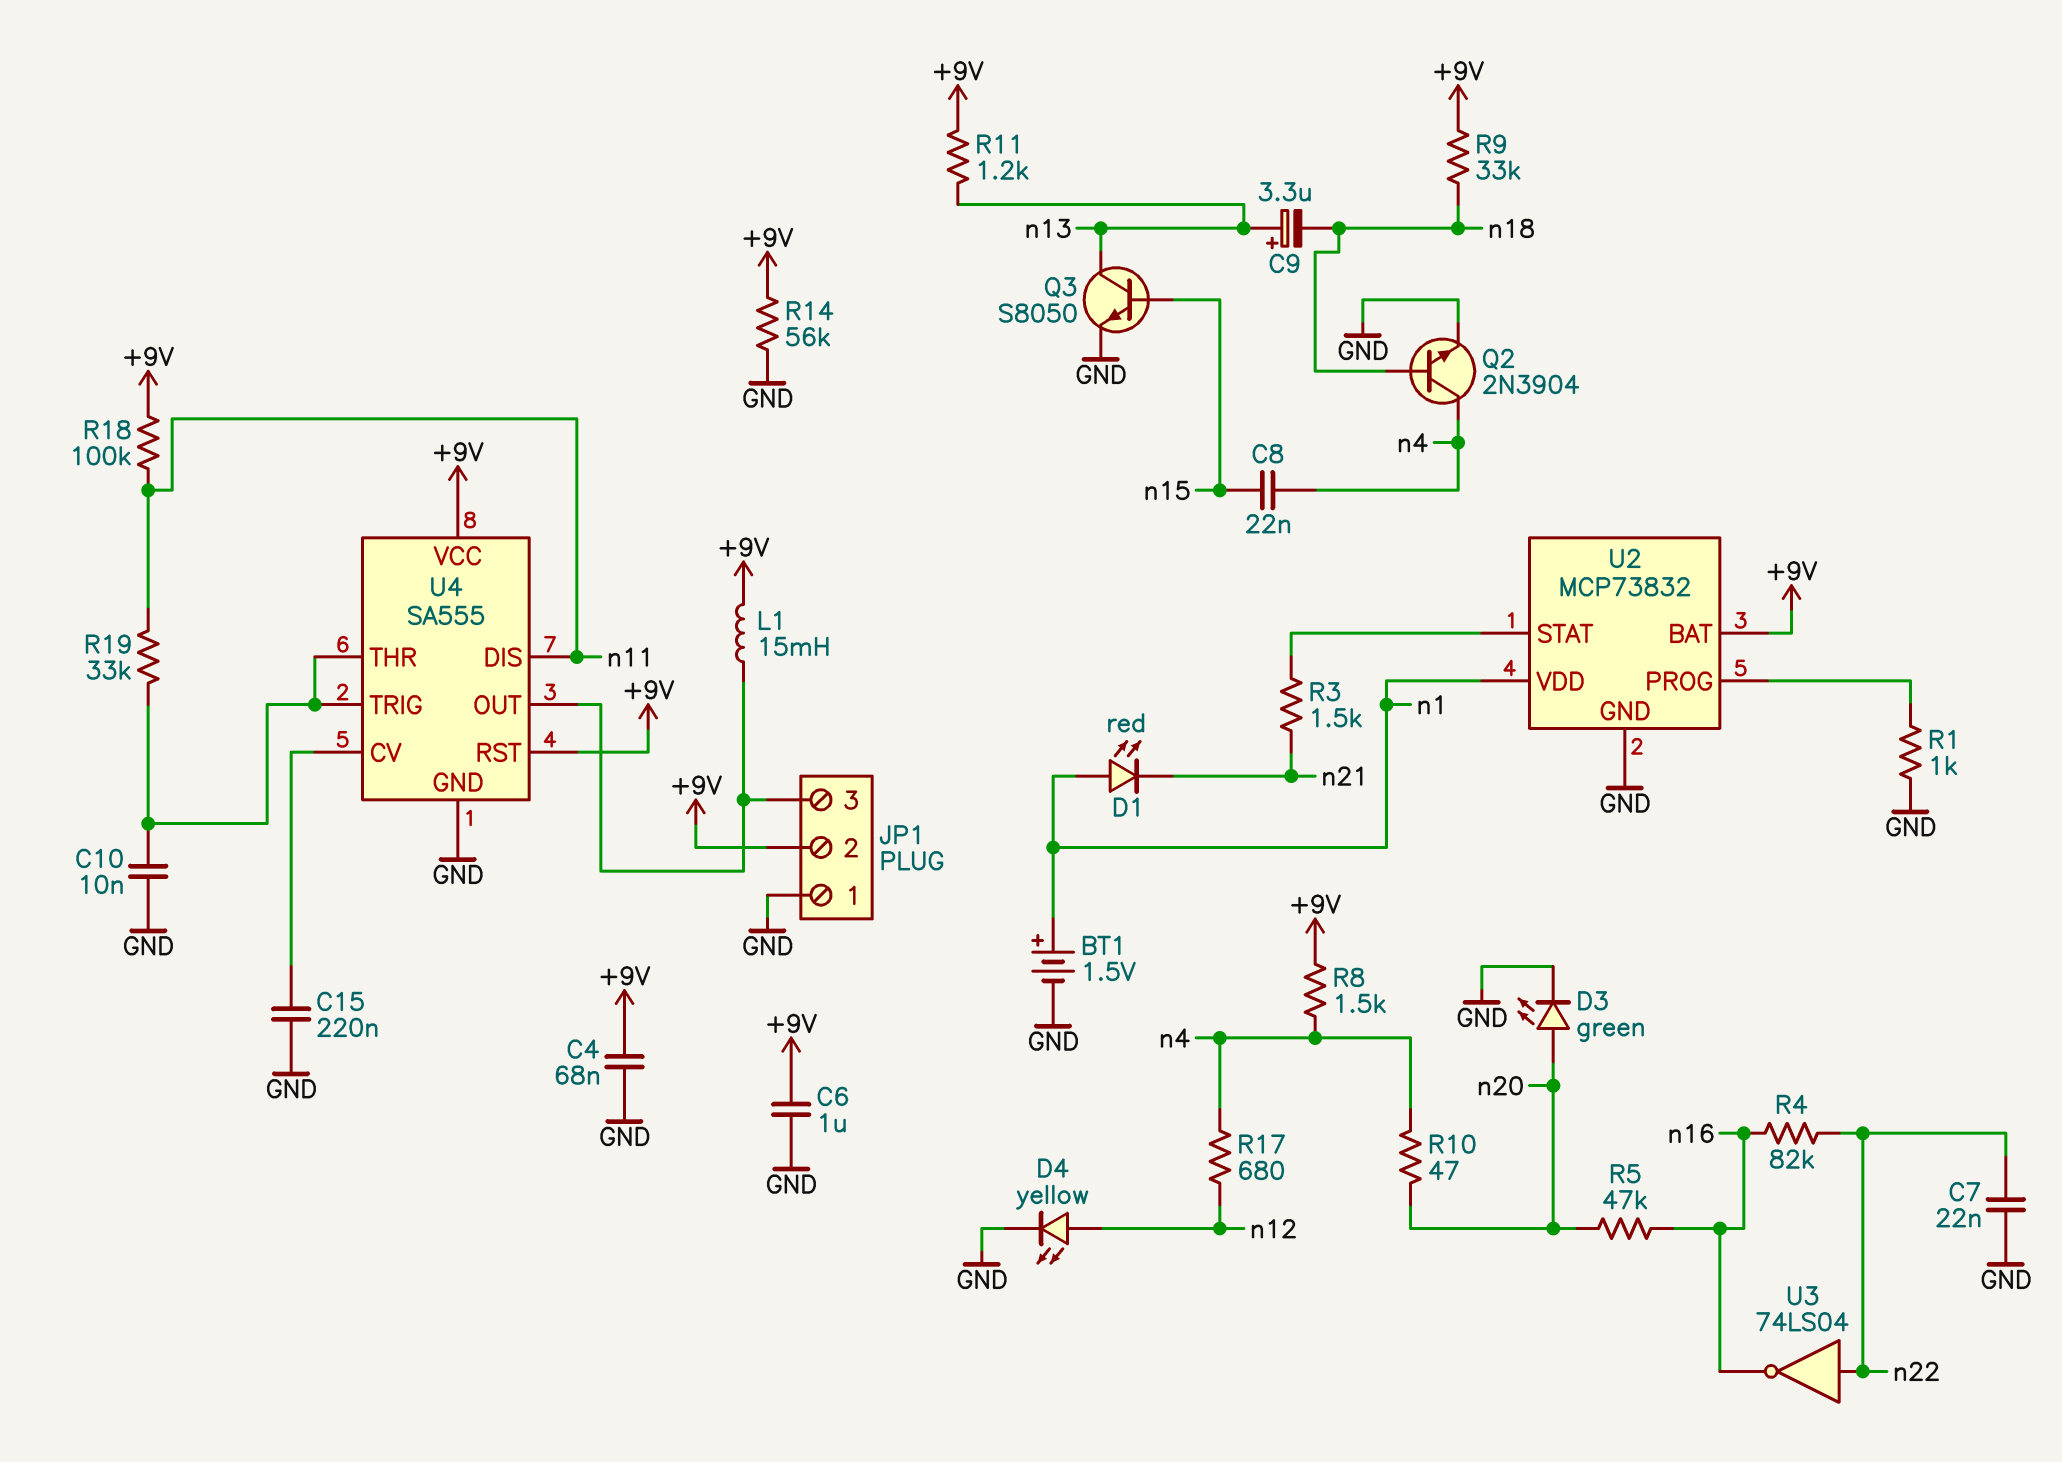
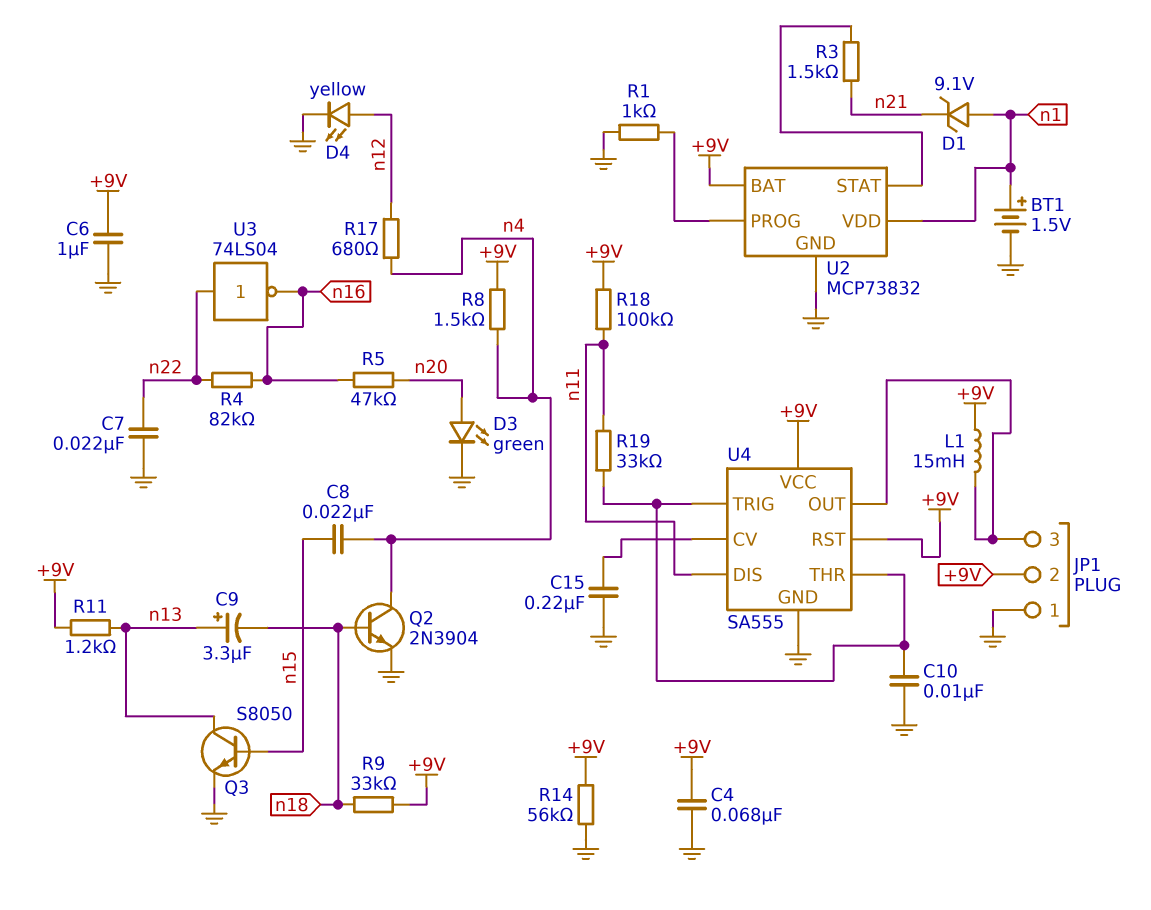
D1: LED red (A n1, K n21) -> zener 9.1V (A n1, K n21)
R10: 47 (n4, n20) -> none

